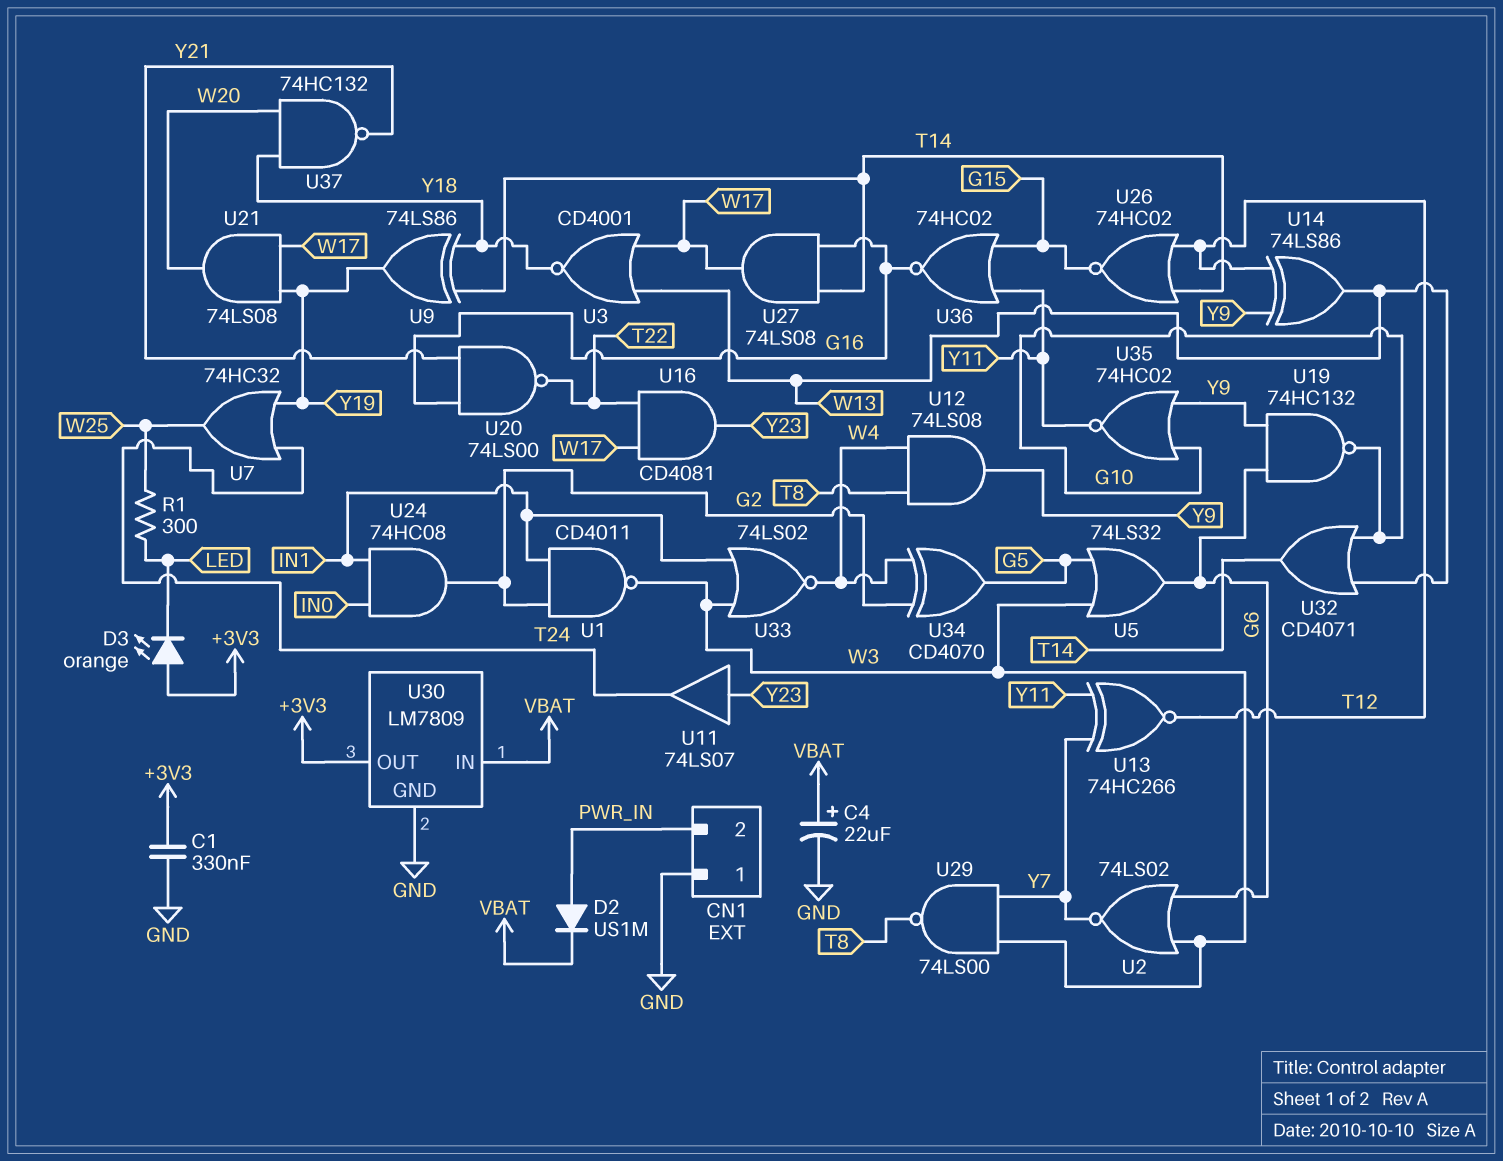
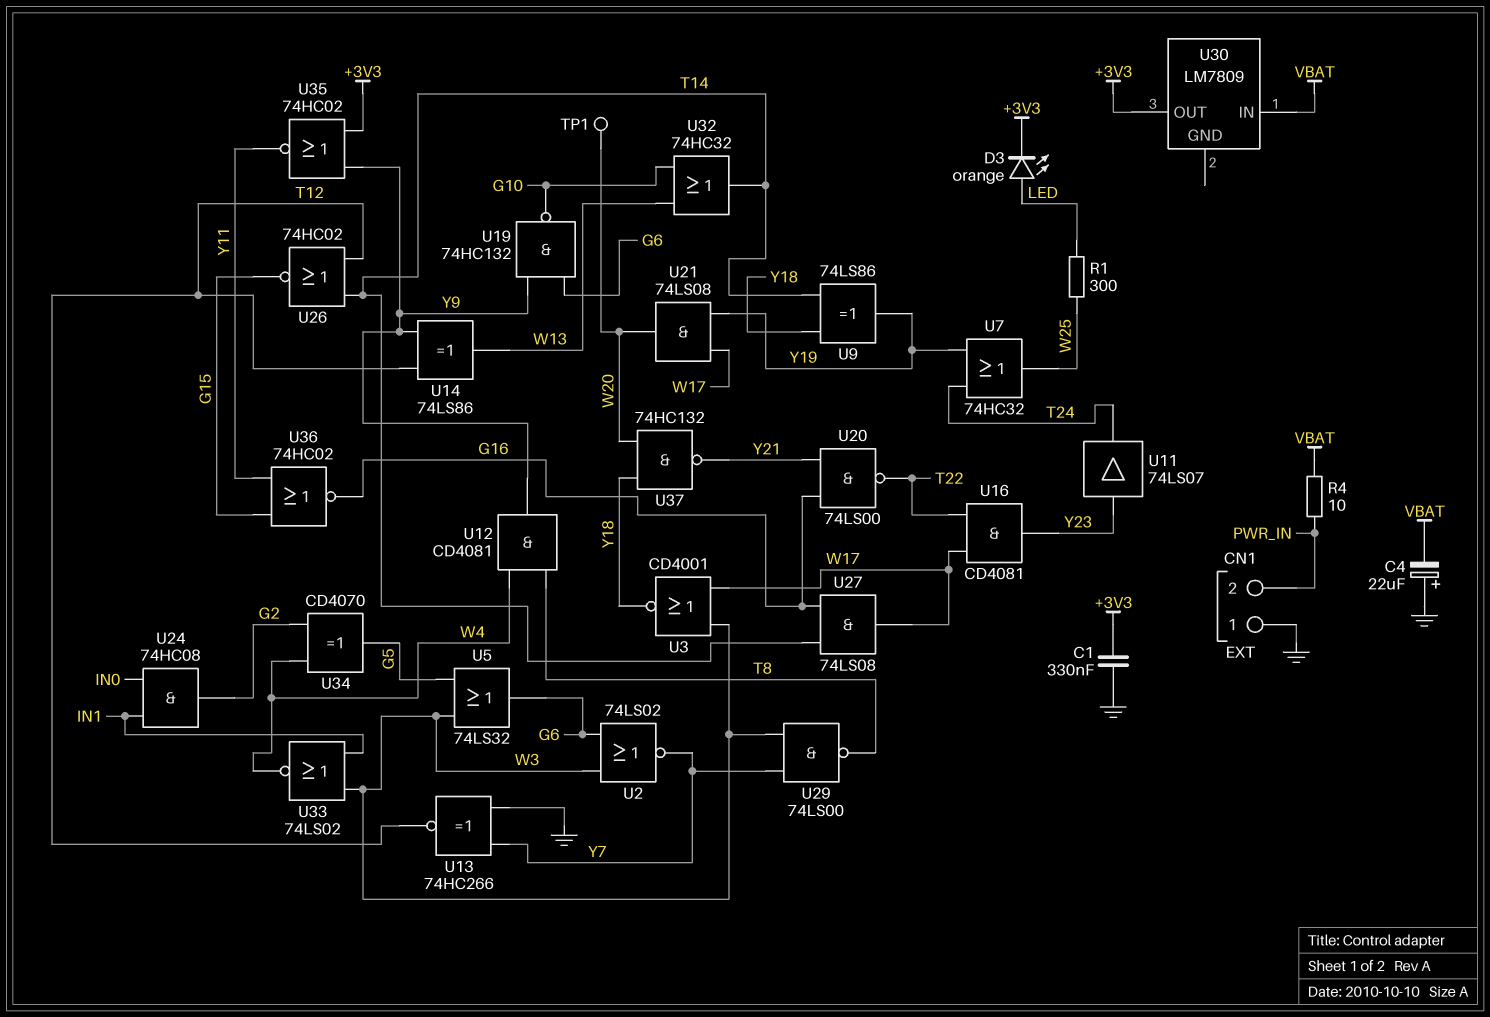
C4: 22uF (plus VBAT, minus GND) -> 22uF (plus GND, minus VBAT)
D2: diode US1M (A PWR_IN, K VBAT) -> none
D3: LED orange (A +3V3, K LED) -> LED orange (A LED, K +3V3)
R4: none -> 10 (PWR_IN, VBAT)
TP1: none -> test point (W20)
U1: NAND CD4011 (in G2, in IN1, out W3) -> none
U3: NOR CD4001 (in W13, in W17, out Y18) -> NOR CD4001 (in W3, in W17, out Y18)
U12: AND 74LS08 (in T8, in W4, out Y9) -> AND CD4081 (in T8, in W4, out Y9)
U13: XNOR 74HC266 (in Y7, in Y11, out T12) -> XNOR 74HC266 (in GND, in Y7, out T12)
U30 pin GND: GND -> none
U32: OR CD4071 (in G10, in W13, out T14) -> OR 74HC32 (in G10, in W13, out T14)
U35: NOR 74HC02 (in G10, in Y9, out Y11) -> NOR 74HC02 (in +3V3, in Y9, out Y11)

